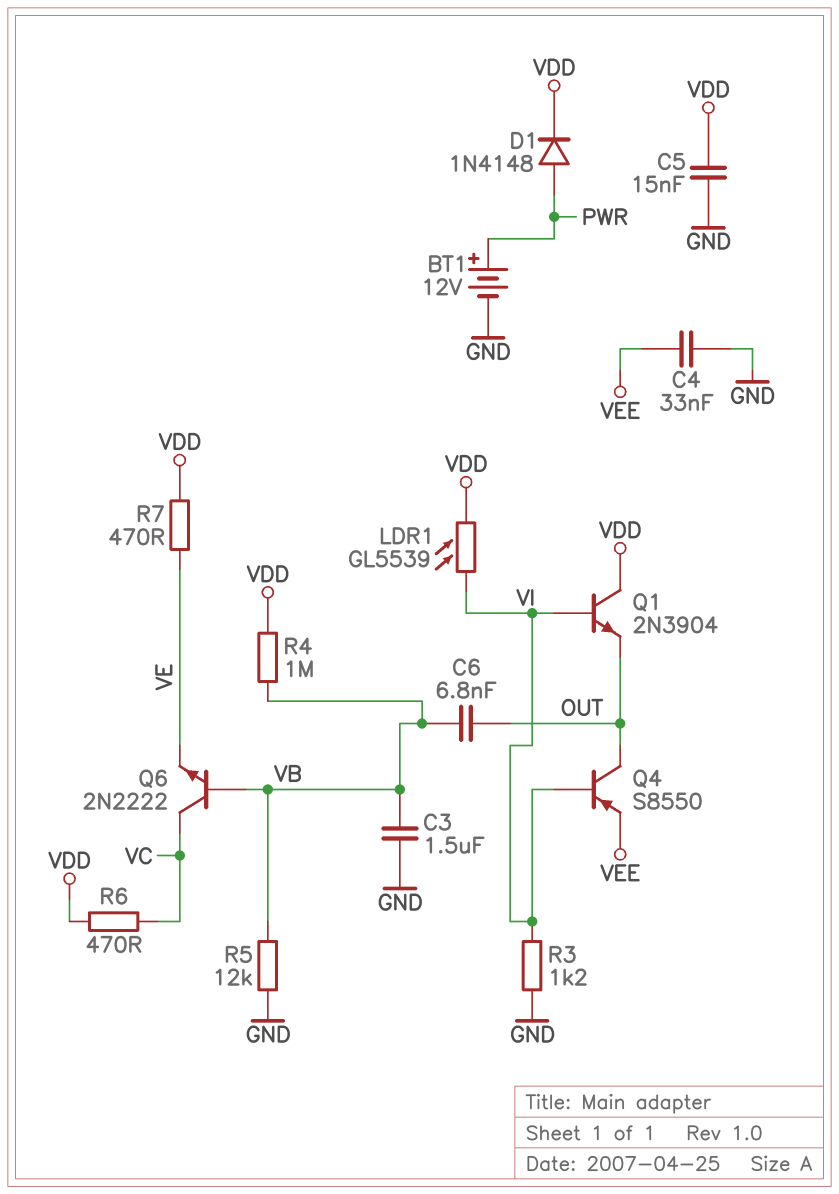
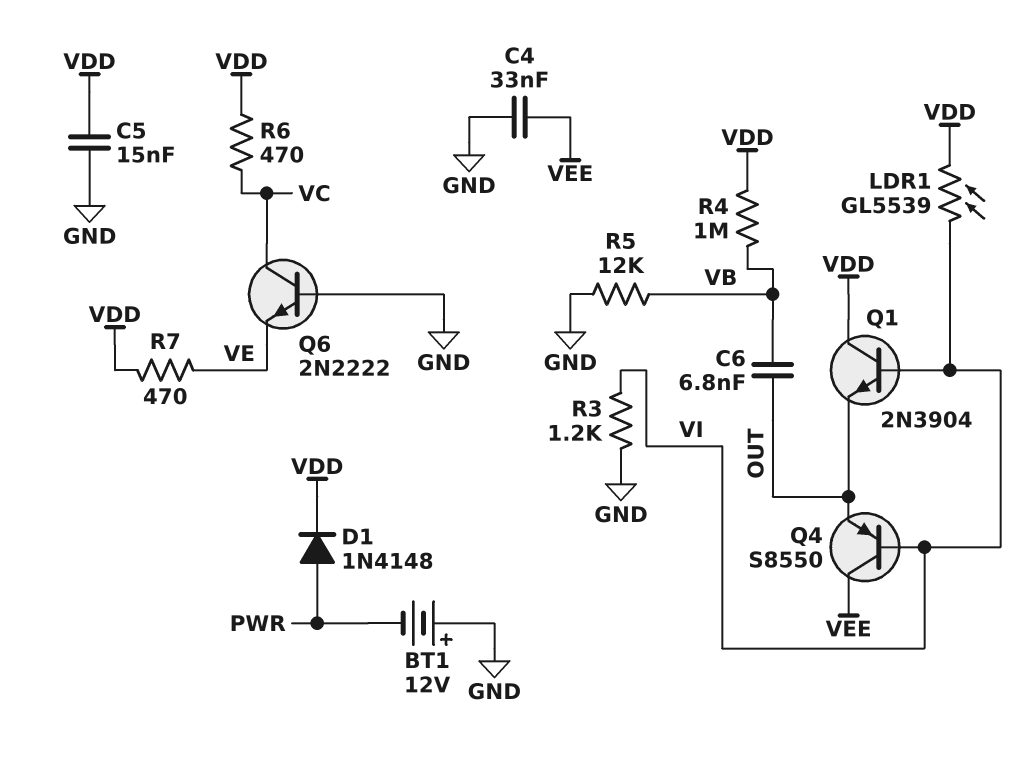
BT1: 12V (plus PWR, minus GND) -> 12V (plus GND, minus PWR)
C3: 1.5uF (GND, VB) -> none
Q4: PNP S8550 (B VI, C OUT, E VEE) -> PNP S8550 (B VI, C VEE, E OUT)
Q6: NPN 2N2222 (B VB, C VC, E VE) -> NPN 2N2222 (B GND, C VC, E VE)

